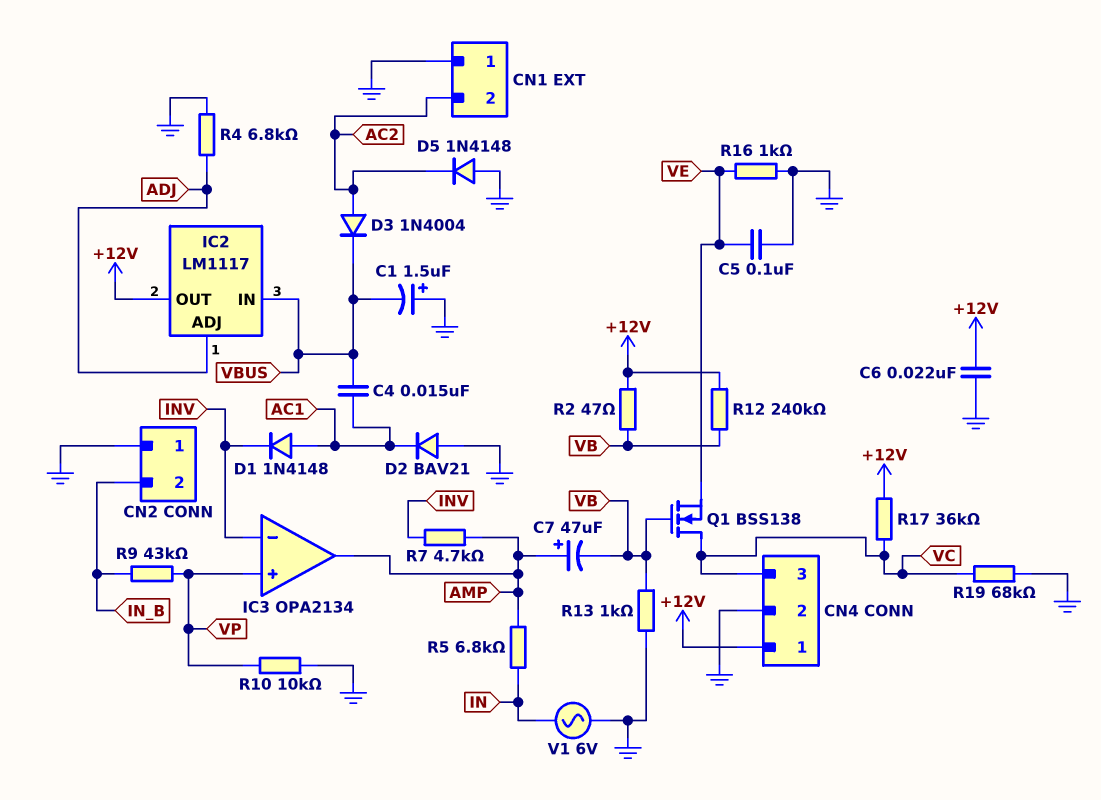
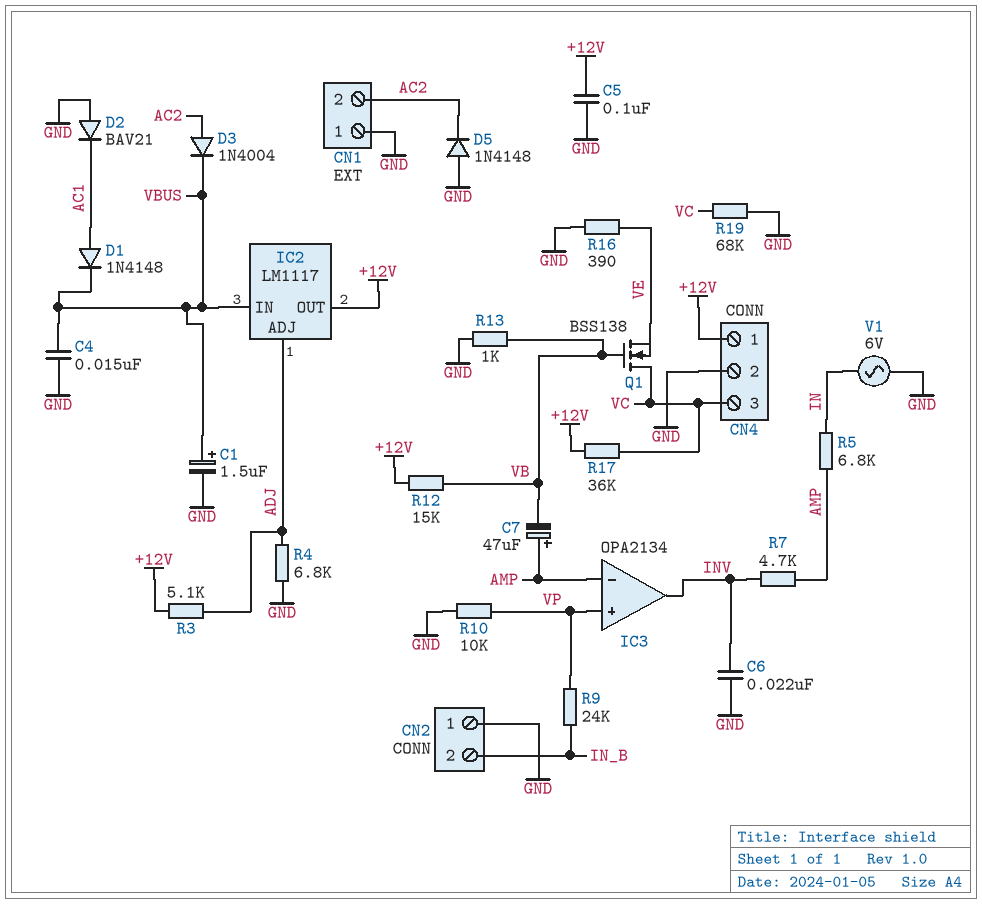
C1: 1.5uF (plus GND, minus VBUS) -> 1.5uF (plus VBUS, minus GND)
C4: 15nF (AC1, VBUS) -> 15nF (GND, VBUS)
C5: 100nF (GND, VE) -> 100nF (+12V, GND)
C6: 22nF (+12V, GND) -> 22nF (GND, INV)
D1: diode 1N4148 (A AC1, K INV) -> diode 1N4148 (A AC1, K VBUS)
IC3 pin in-: INV -> AMP
IC3 pin out: AMP -> INV
R2: 47 (+12V, VB) -> none
R3: none -> 5.1k (+12V, ADJ)
R9: 43k (IN_B, VP) -> 24k (IN_B, VP)
R12: 240k (+12V, VB) -> 15k (+12V, VB)
R16: 1k (GND, VE) -> 390 (GND, VE)

